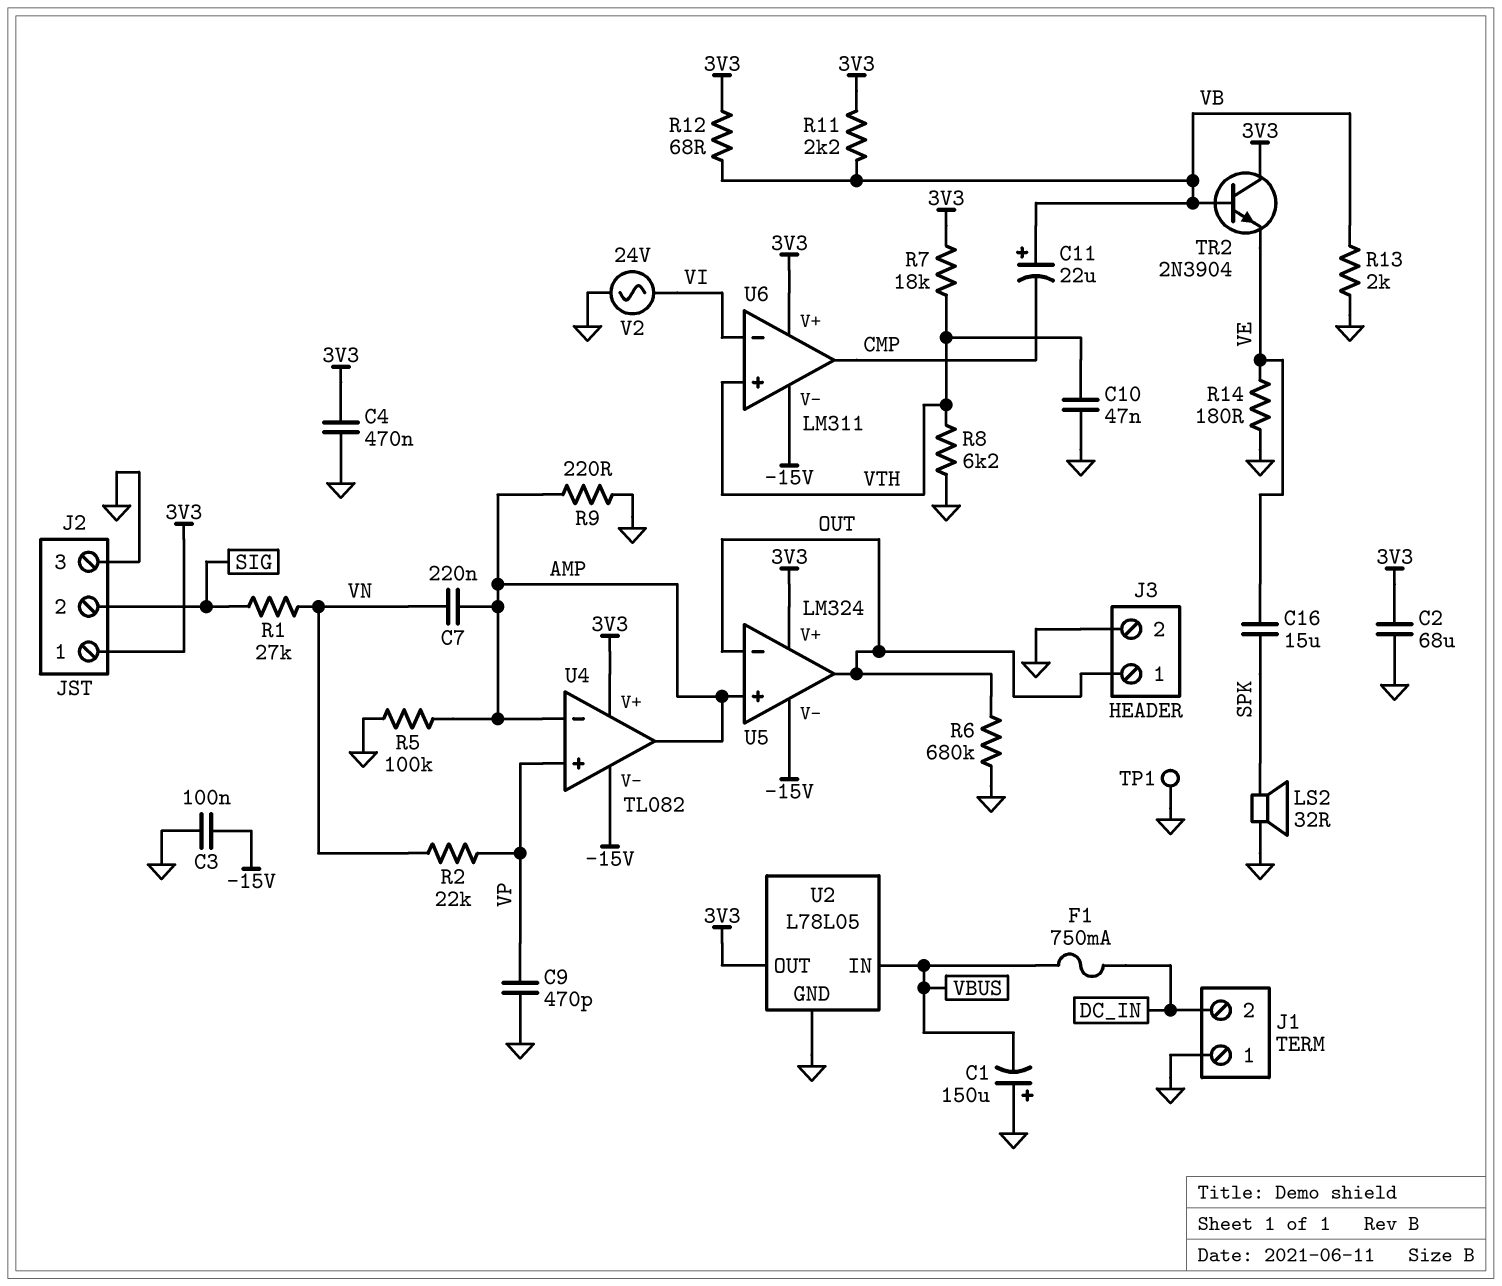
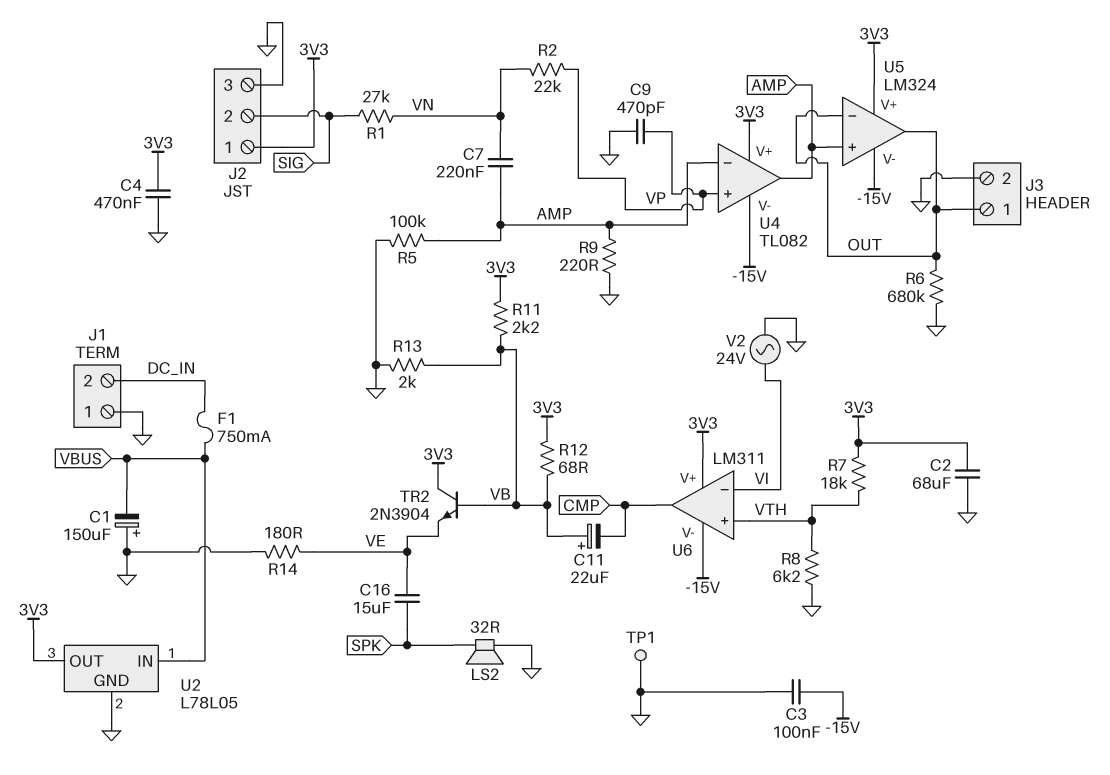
C10: 47nF (GND, VTH) -> none

